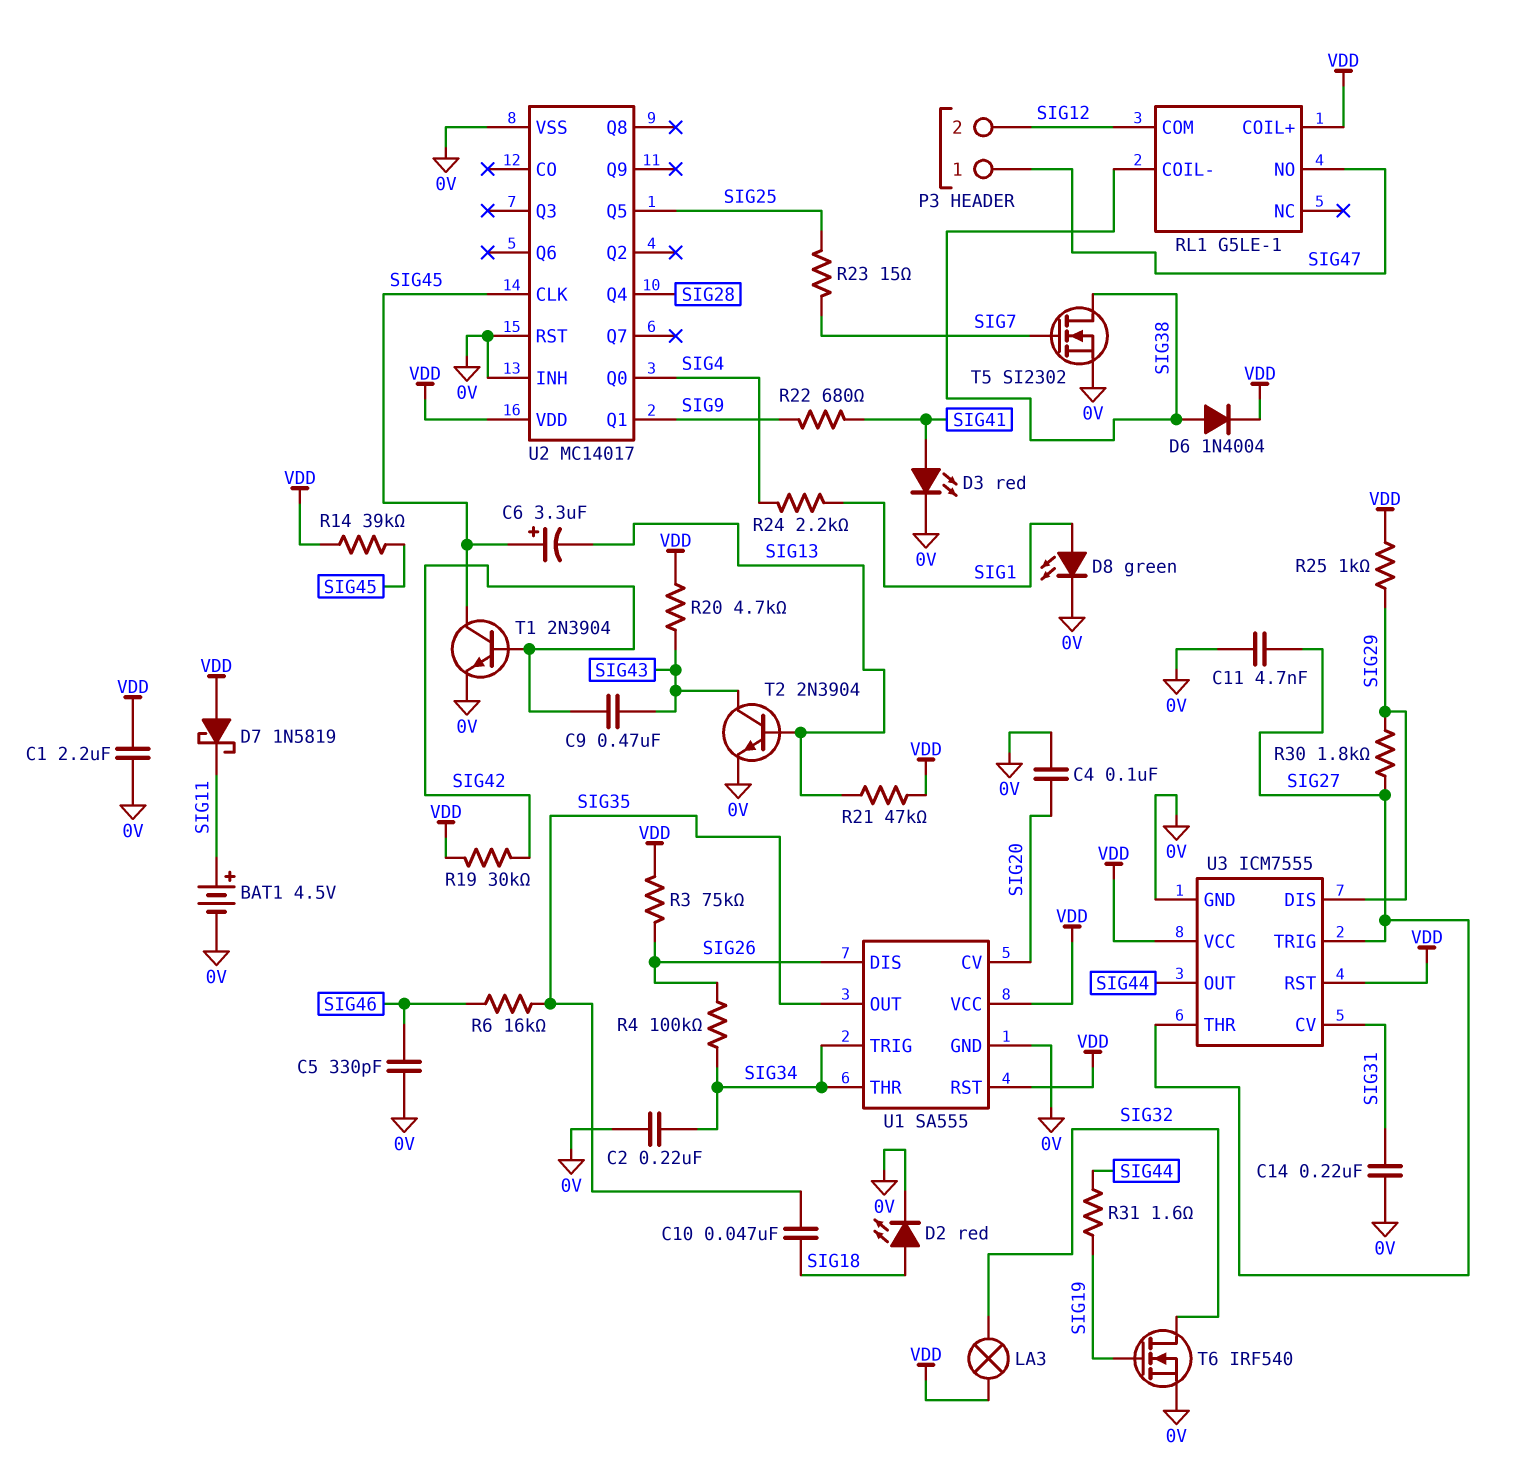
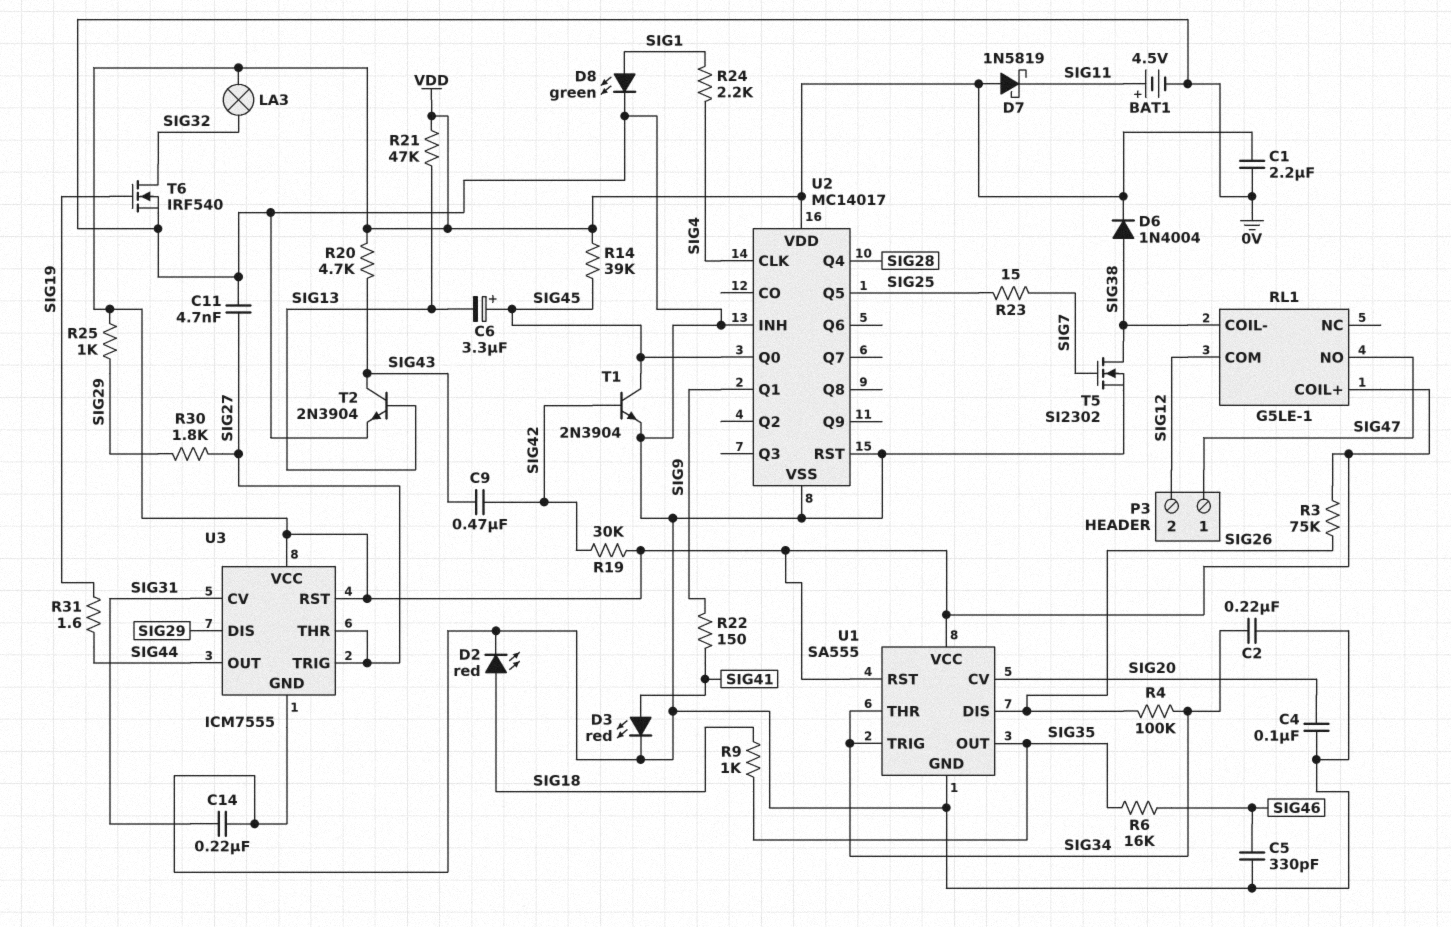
C10: 47nF (SIG18, SIG35) -> none
R9: none -> 1k (SIG18, SIG35)
R22: 680 (SIG9, SIG41) -> 150 (SIG9, SIG41)
U2 pin CLK: SIG45 -> SIG4
U2 pin Q0: SIG4 -> SIG45

